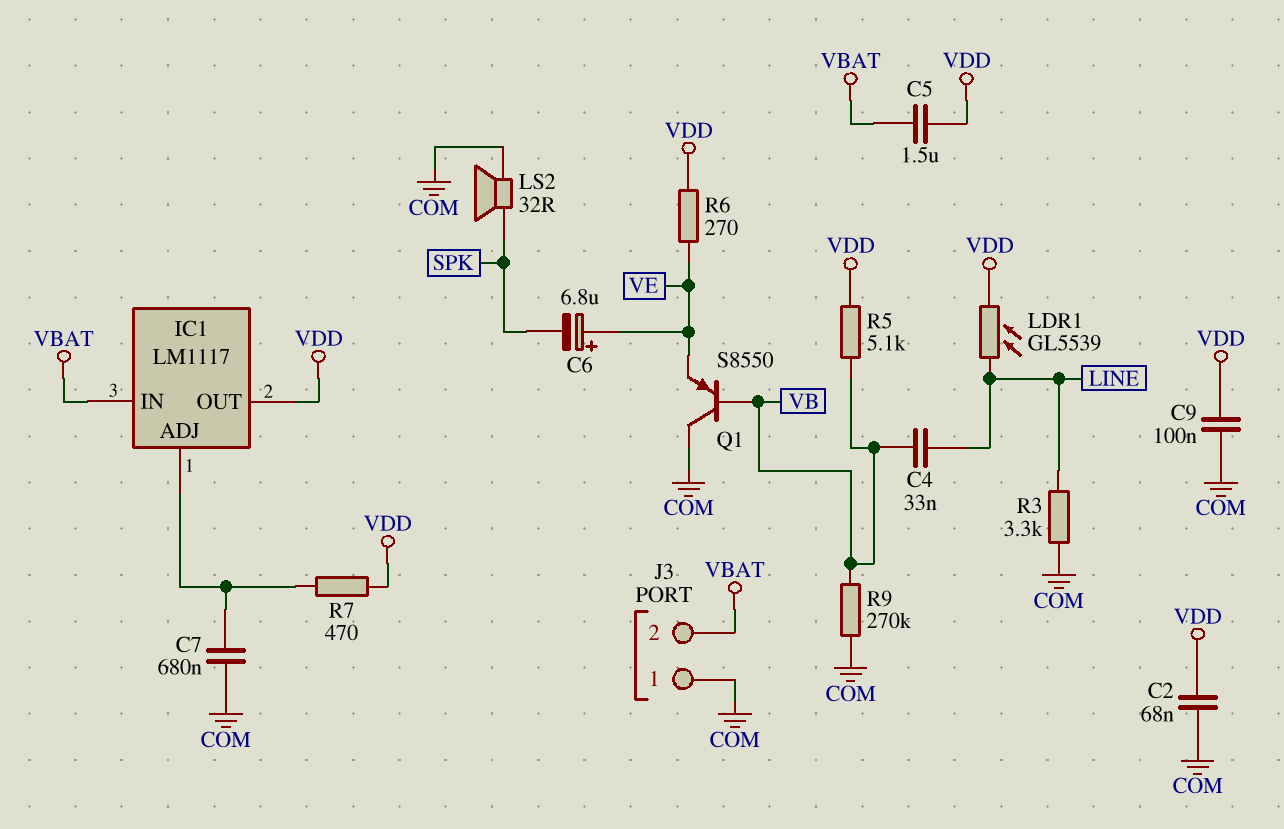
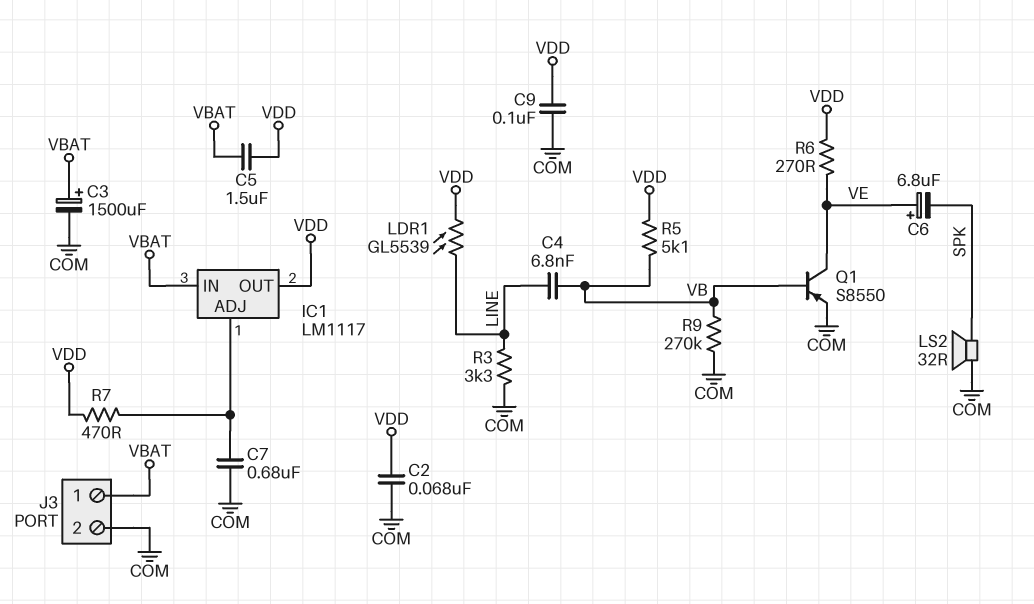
C3: none -> 1500uF (plus VBAT, minus COM)
C4: 33nF (LINE, VB) -> 6.8nF (LINE, VB)
J3 pin 1: COM -> VBAT
J3 pin 2: VBAT -> COM
Q1: PNP S8550 (B VB, C COM, E VE) -> PNP S8550 (B VB, C VE, E COM)

